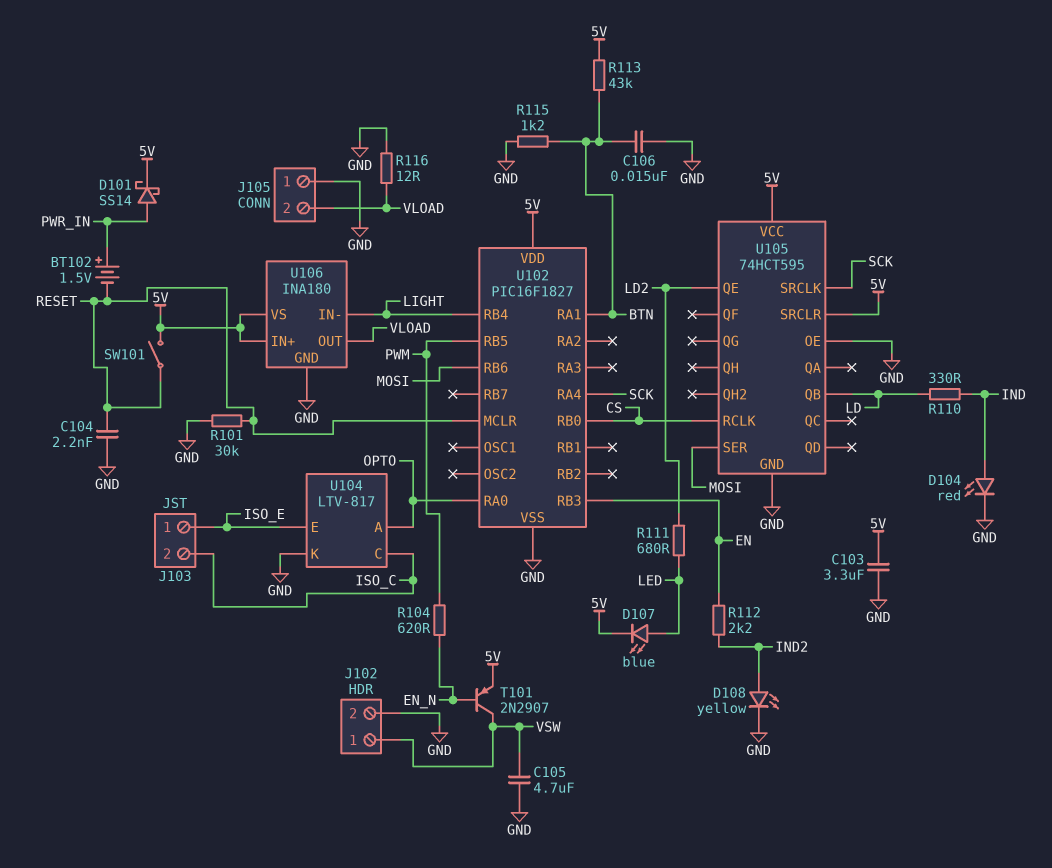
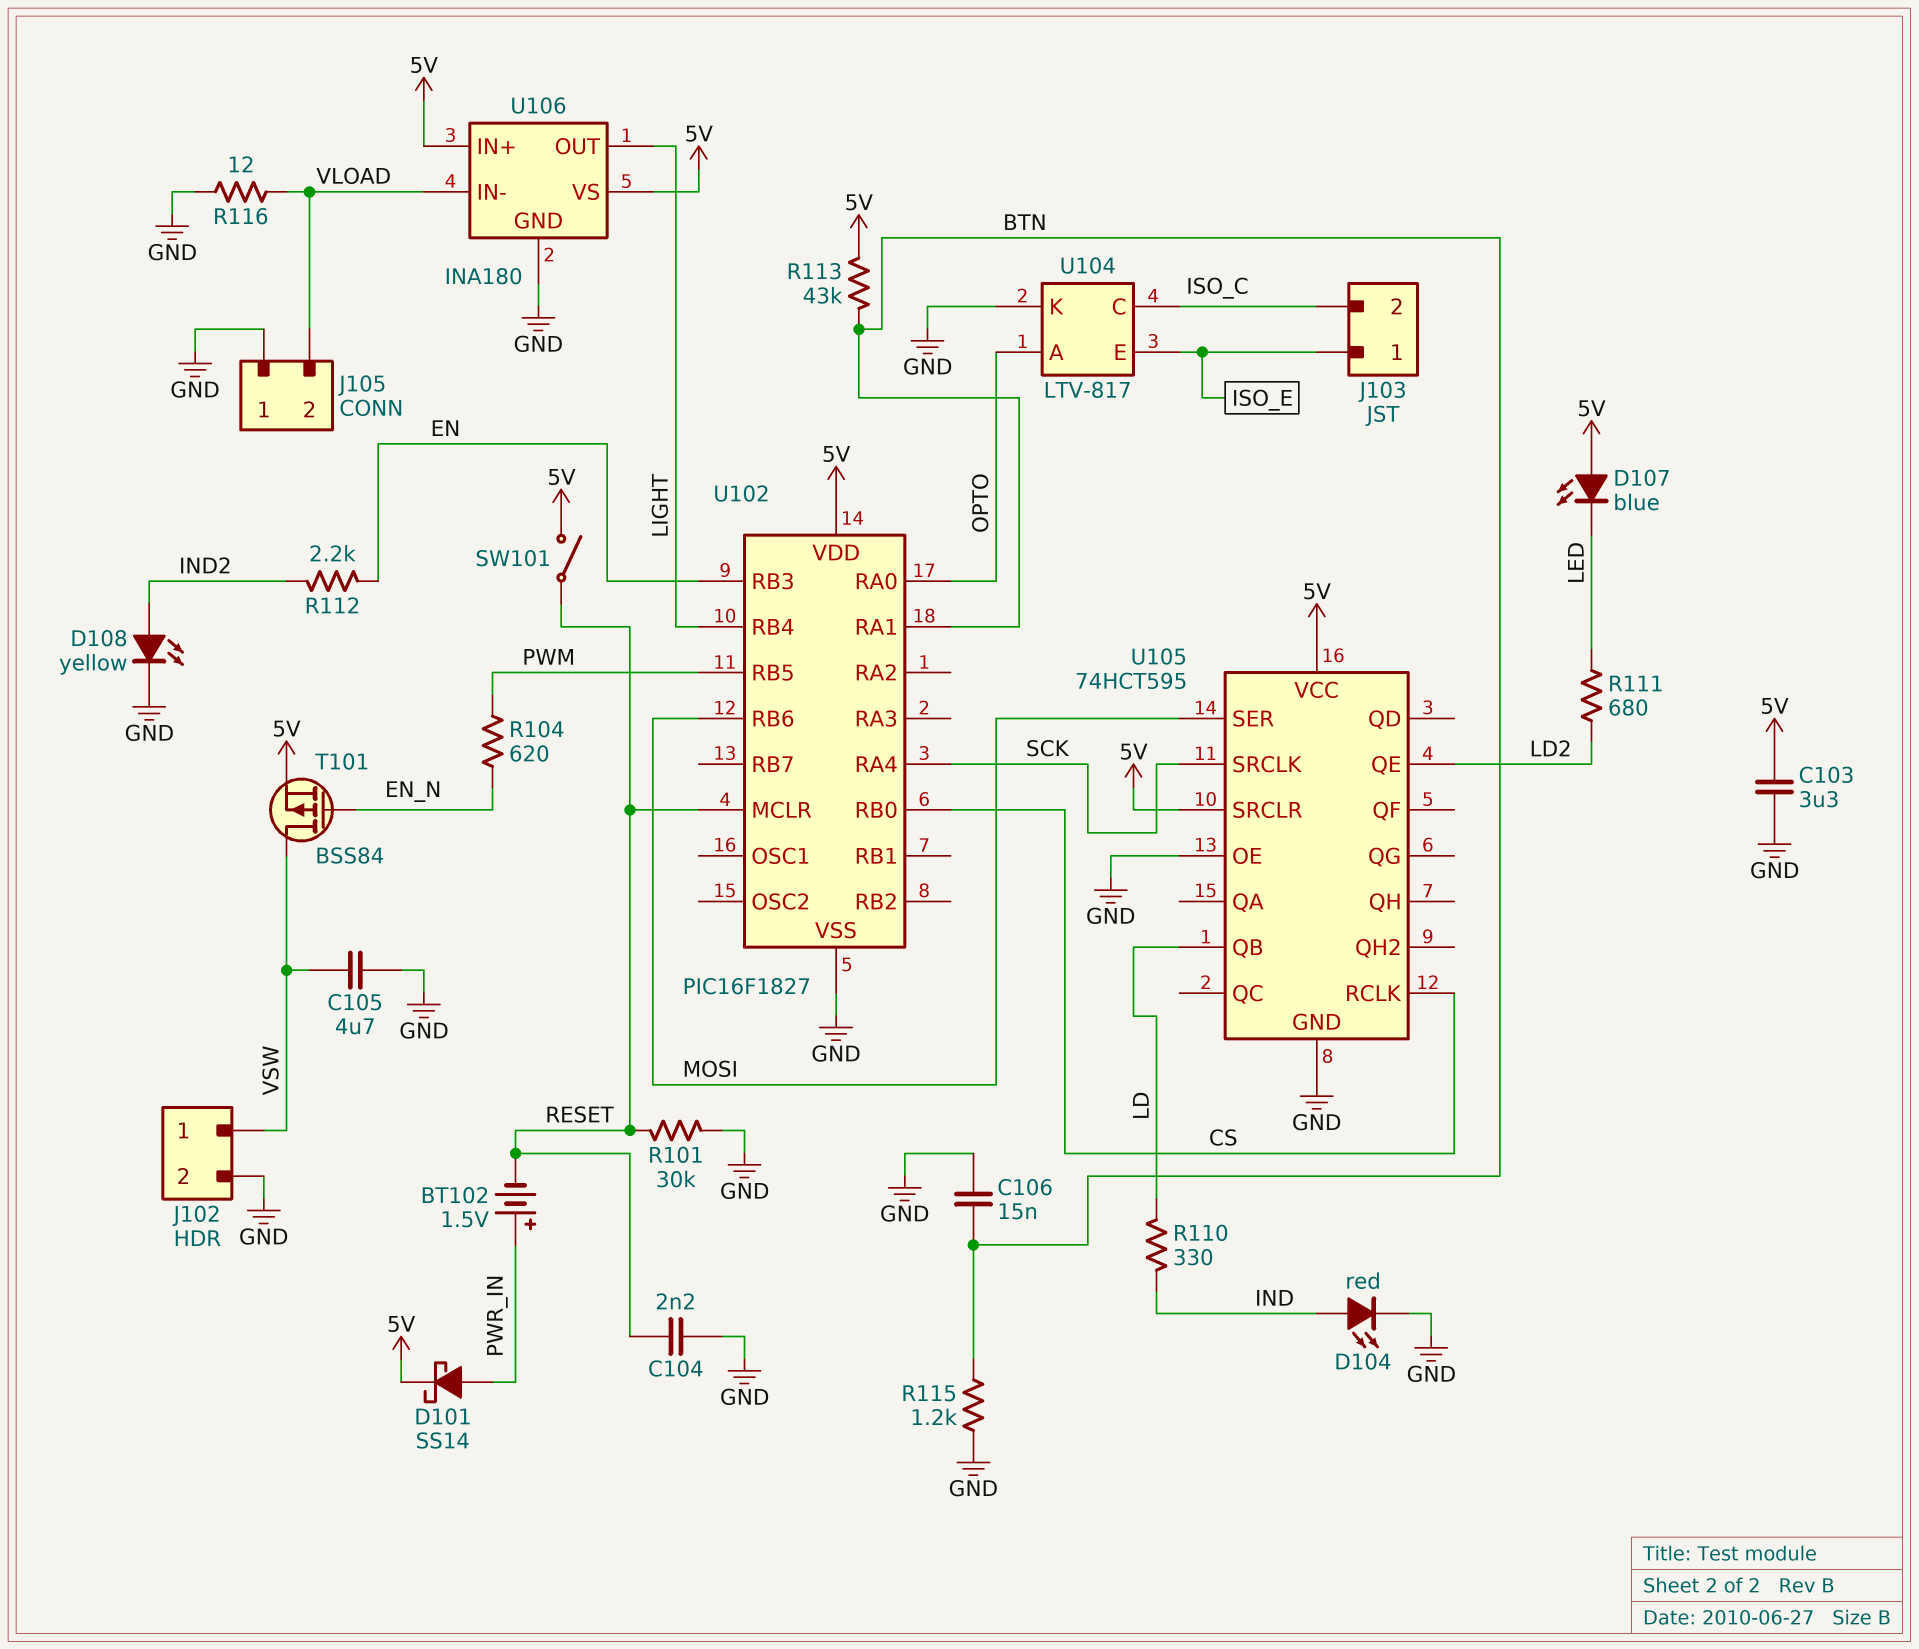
D107: LED blue (A LED, K 5V) -> LED blue (A 5V, K LED)
T101: PNP 2N2907 (B EN_N, C VSW, E 5V) -> PMOS BSS84 (G EN_N, D VSW, S 5V)
U106 pin IN-: LIGHT -> VLOAD
U106 pin OUT: VLOAD -> LIGHT

